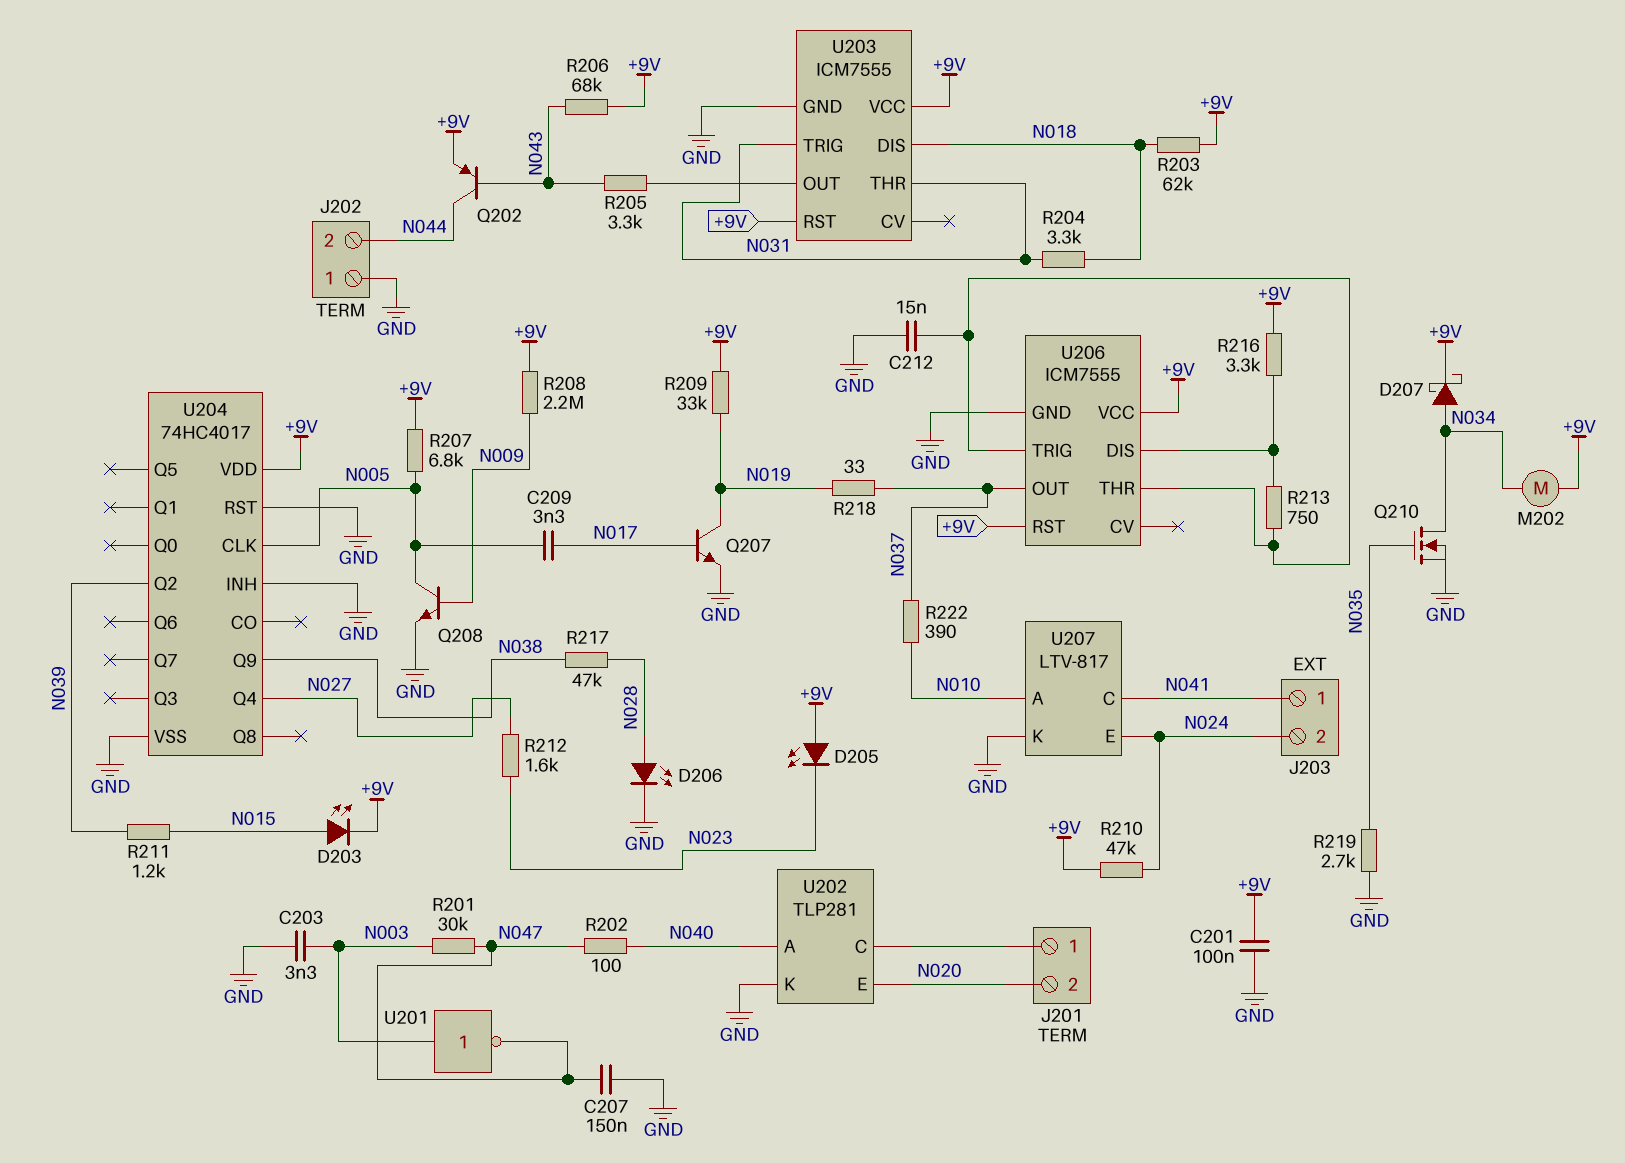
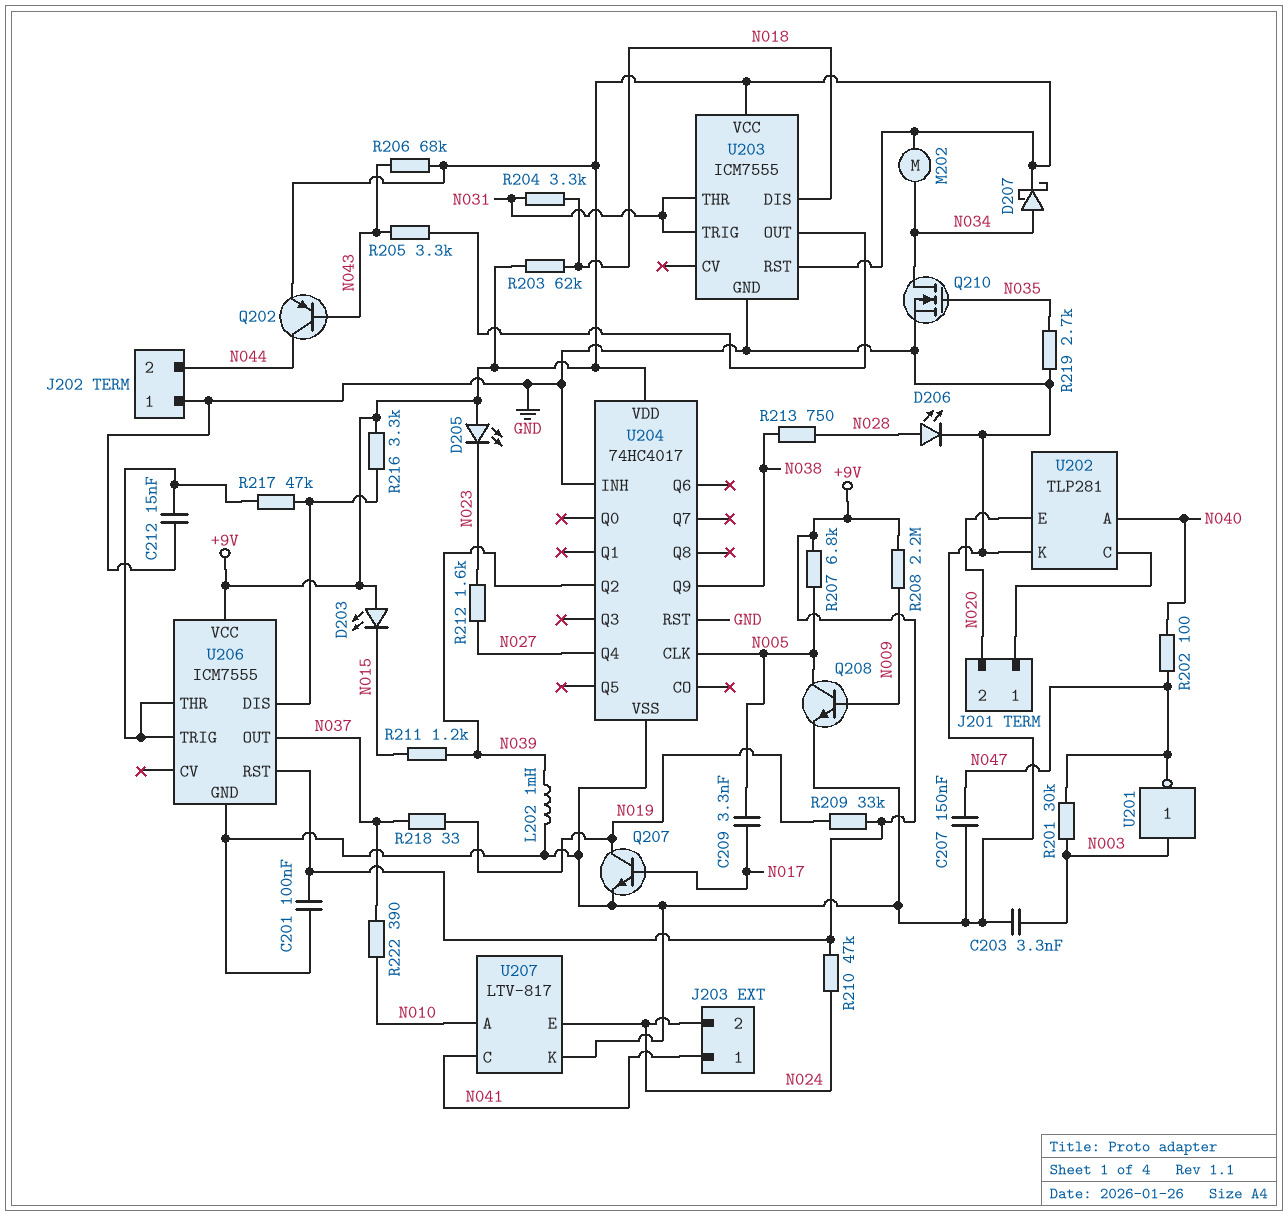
D203: LED (A N015, K +9V) -> LED (A +9V, K N015)
L202: none -> 1mH (GND, N039)
R213: 750 (U206/DIS, U206/THR) -> 750 (N028, N038)
R217: 47k (N028, N038) -> 47k (U206/DIS, U206/THR)

